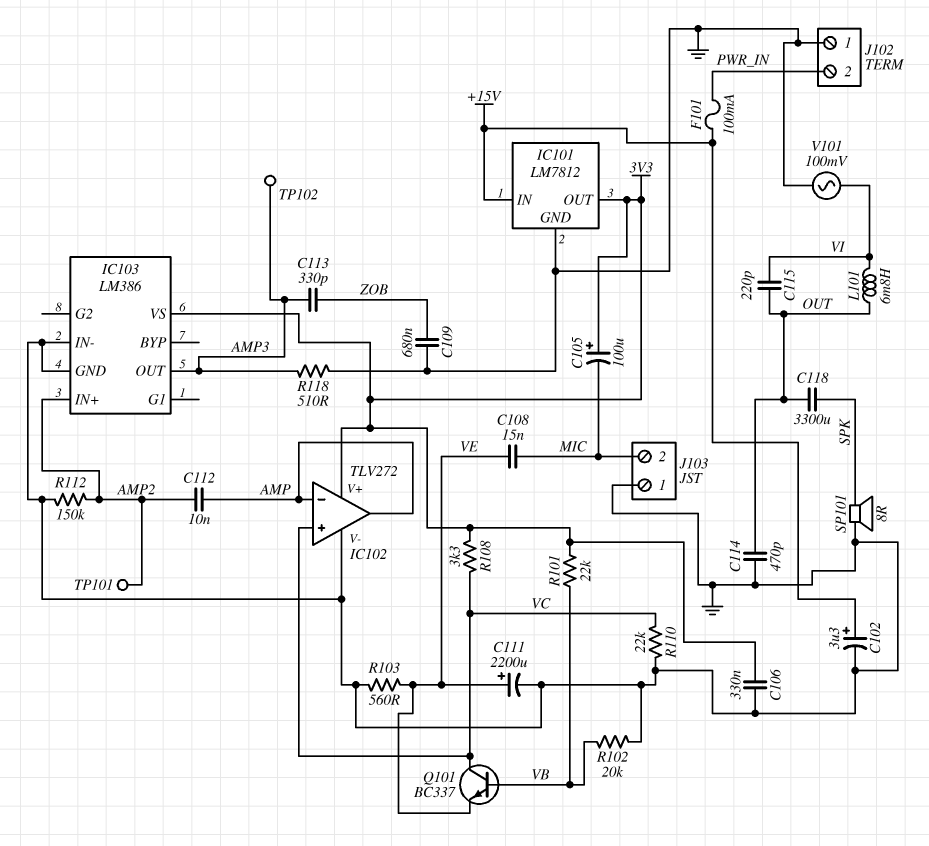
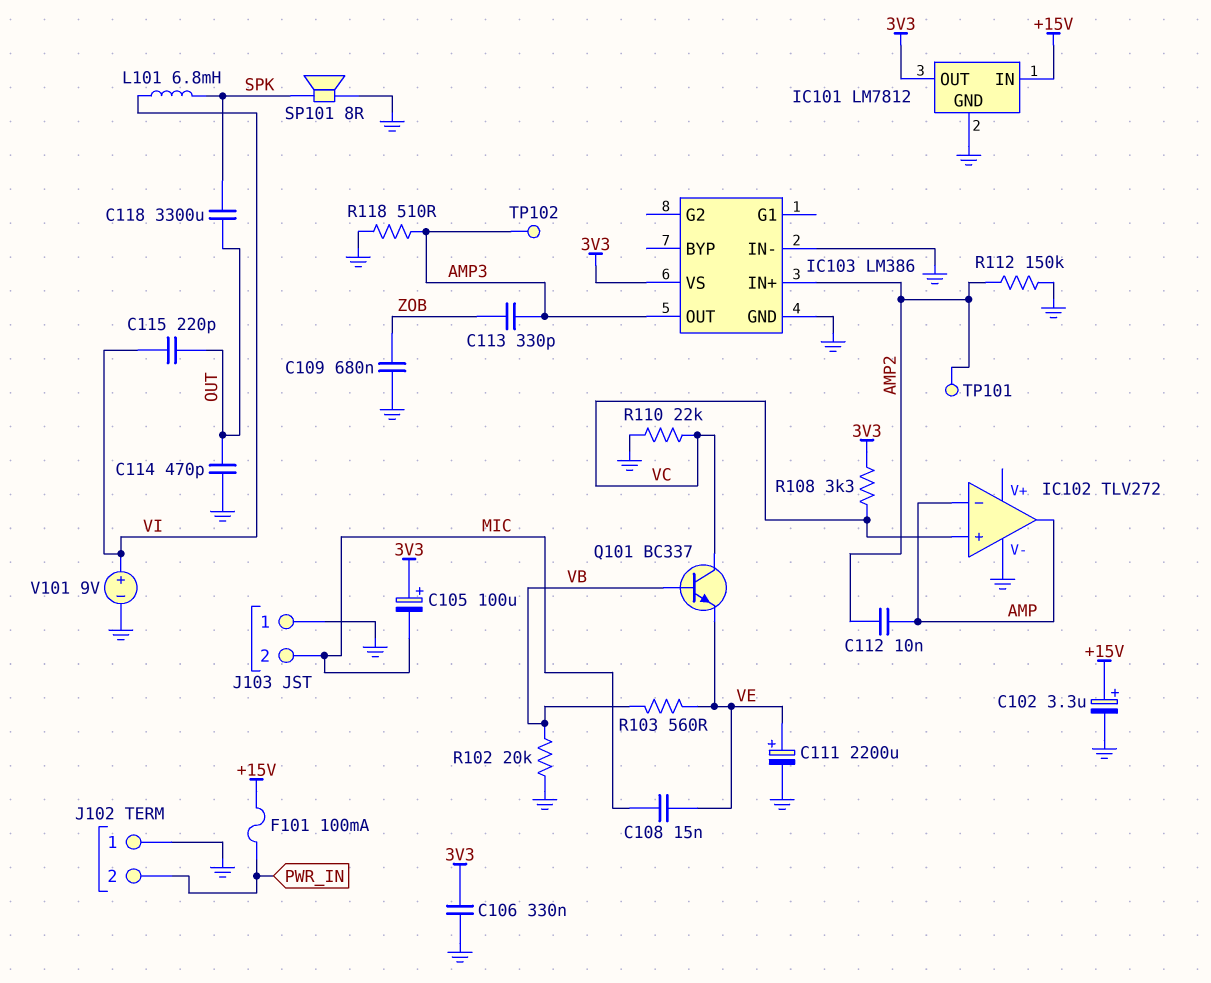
IC102 pin V+: 3V3 -> none
L101: 6.8mH (OUT, VI) -> 6.8mH (SPK, VI)
R101: 22k (3V3, VB) -> none
R103: 560 (GND, VE) -> 560 (VB, VE)
V101: AC 100mV (GND, VI) -> 9V (plus VI, minus GND)

